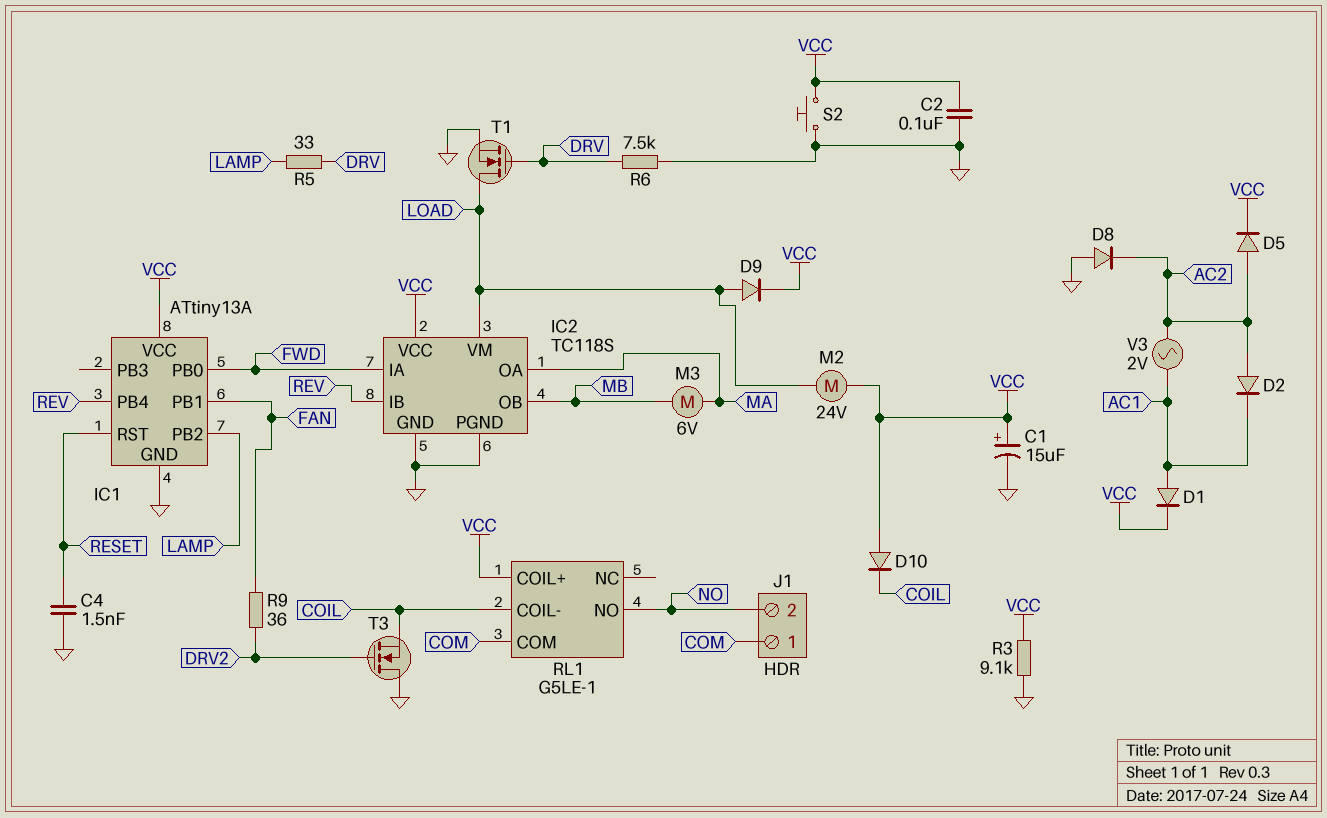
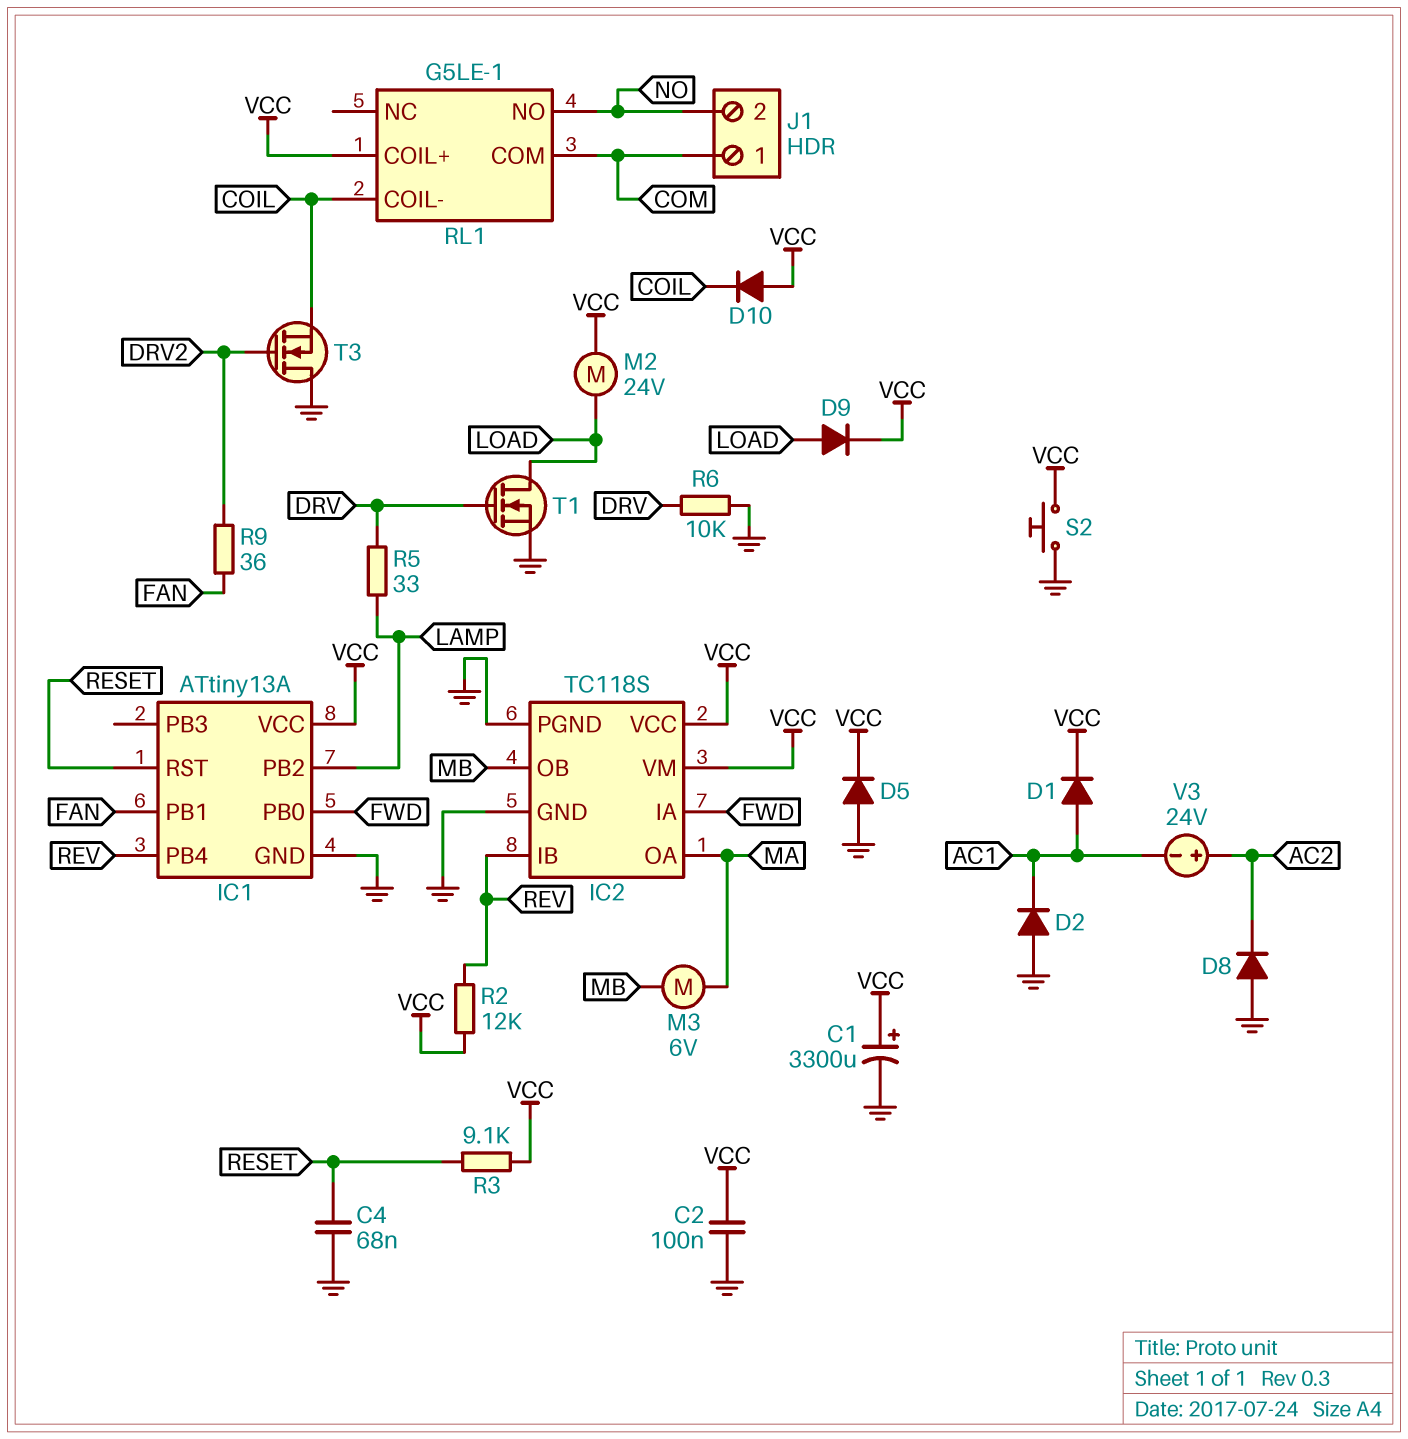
C1: 15uF (plus VCC, minus GND) -> 3300uF (plus VCC, minus GND)
C4: 1.5nF (GND, RESET) -> 68nF (GND, RESET)
D2: diode (A AC2, K AC1) -> diode (A GND, K AC1)
D5: diode (A AC2, K VCC) -> diode (A GND, K VCC)
IC2 pin VM: LOAD -> VCC
R2: none -> 12k (REV, VCC)
R3: 9.1k (GND, VCC) -> 9.1k (RESET, VCC)
R6: 7.5k (DRV, GND) -> 10k (DRV, GND)
V3: AC 2V (AC1, AC2) -> 24V (plus AC2, minus AC1)

